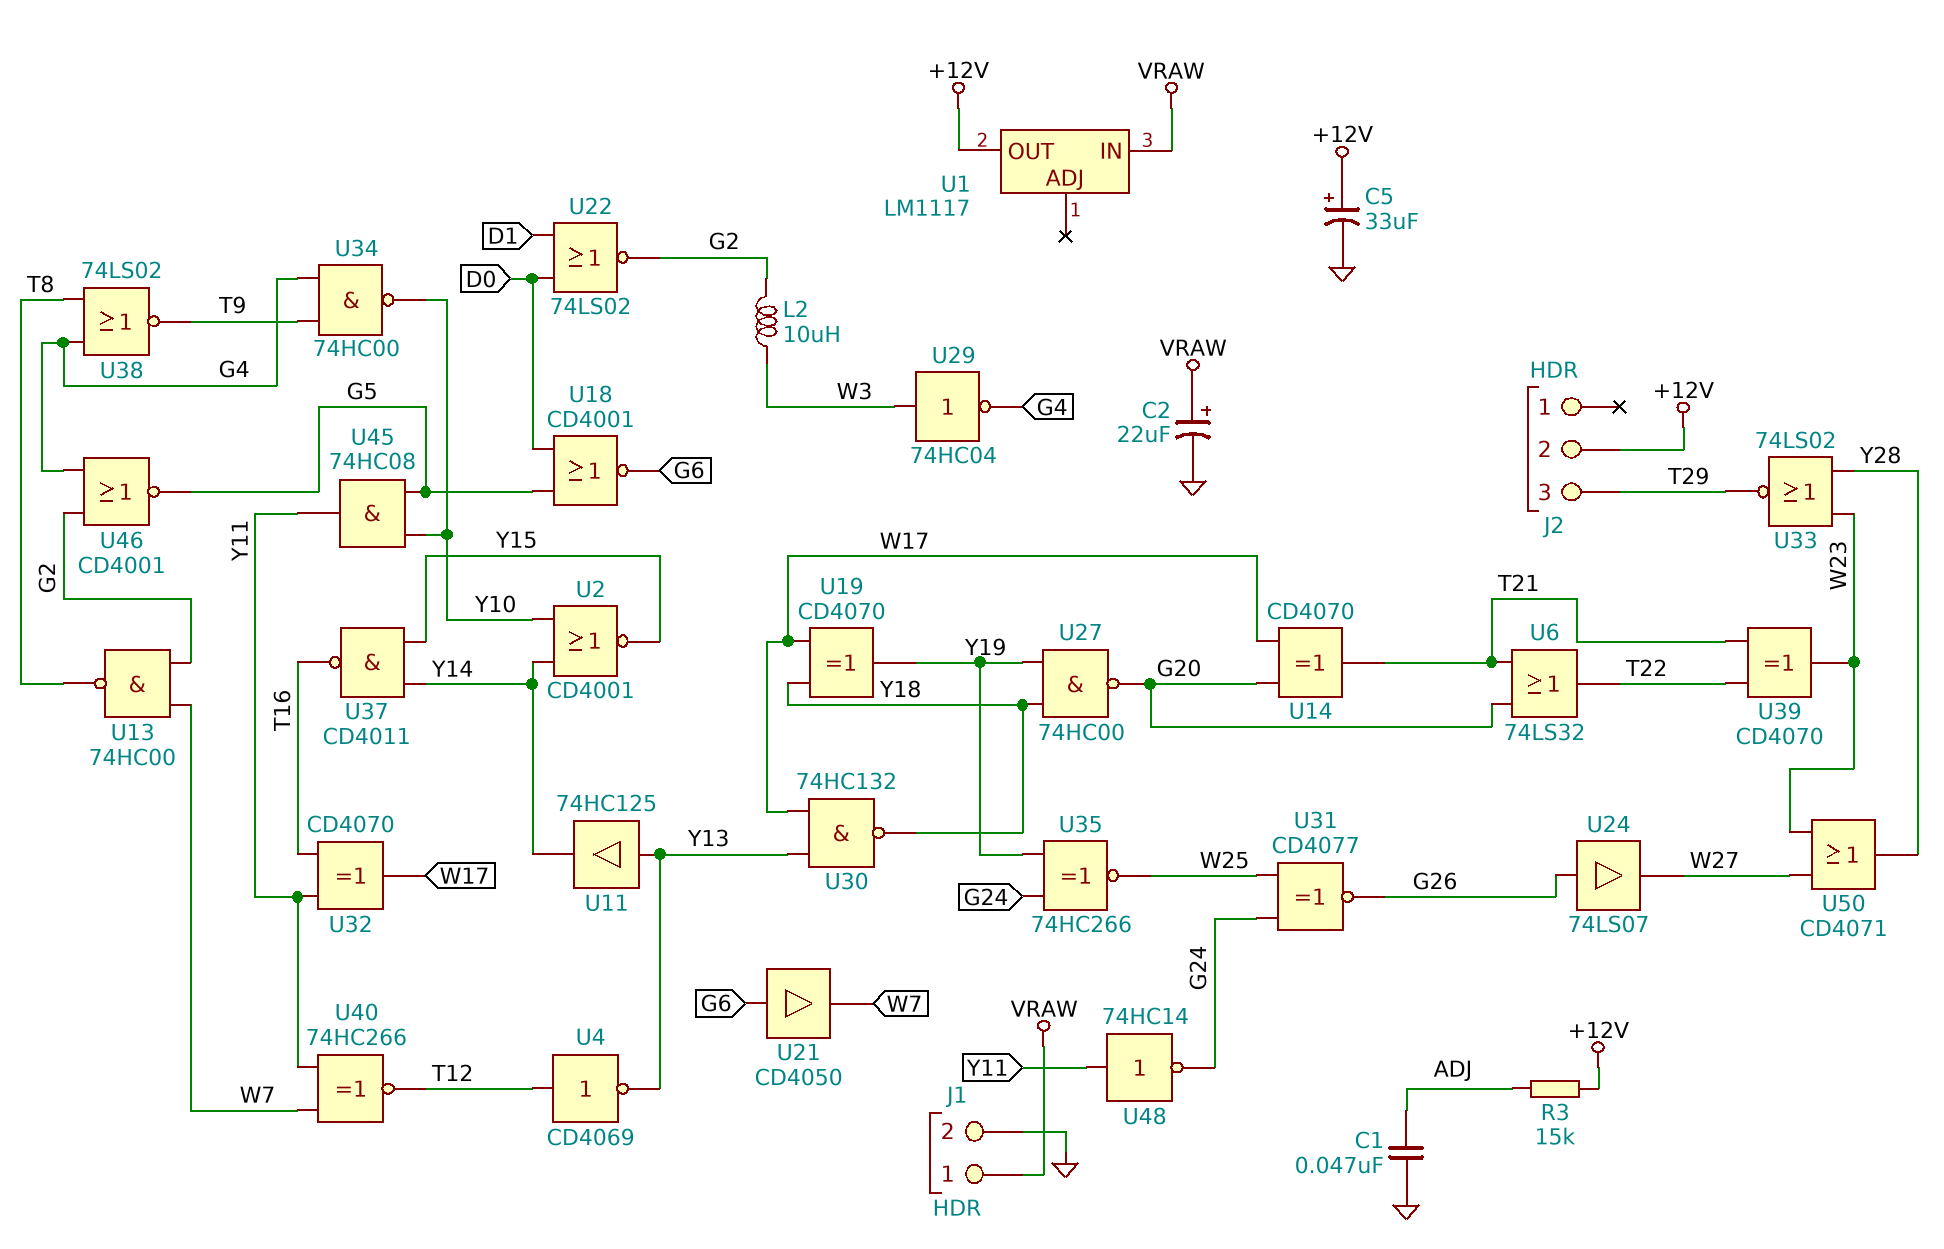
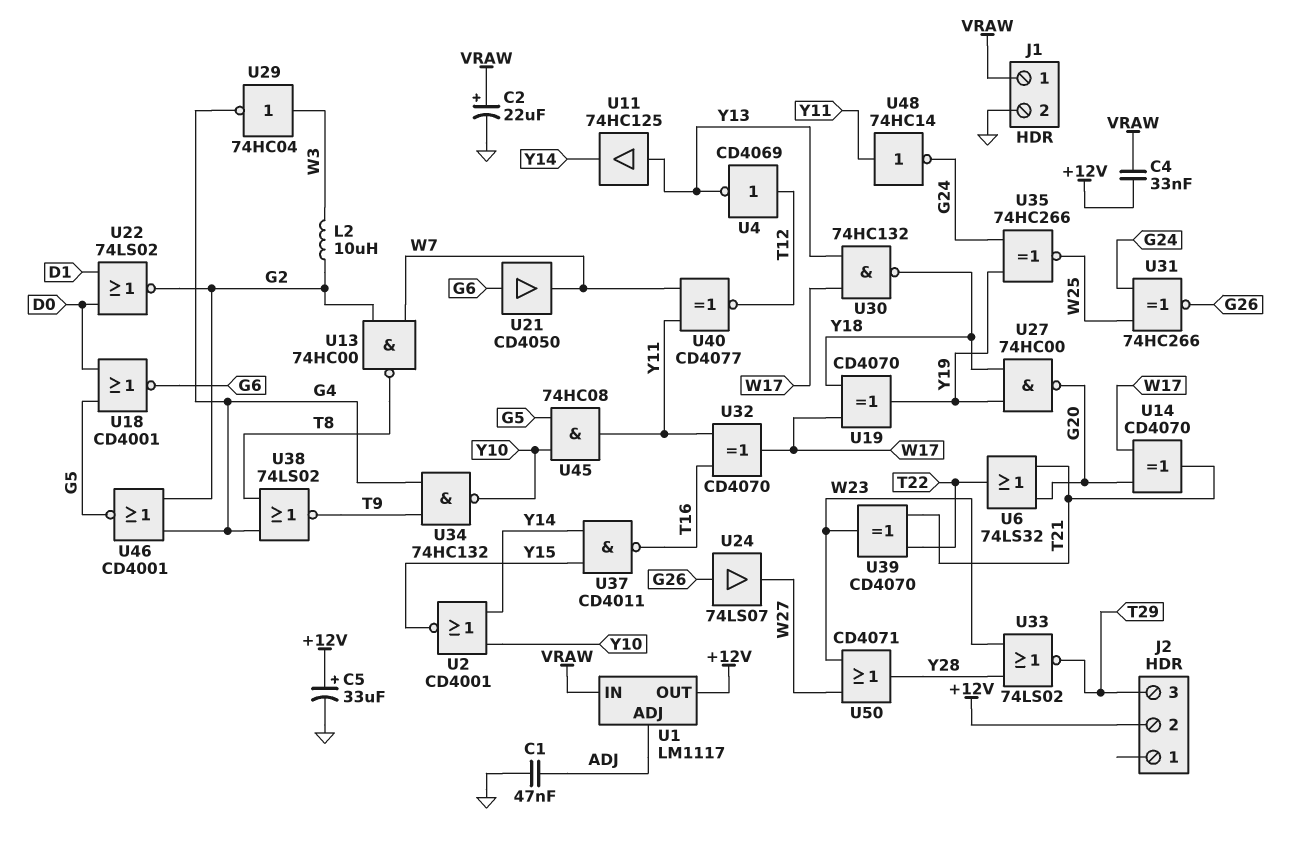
C4: none -> 33nF (+12V, VRAW)
R3: 15k (+12V, ADJ) -> none
U1 pin ADJ: none -> ADJ
U31: XNOR CD4077 (in G24, in W25, out G26) -> XNOR 74HC266 (in G24, in W25, out G26)
U34: NAND 74HC00 (in G4, in T9, out Y10) -> NAND 74HC132 (in G4, in T9, out Y10)
U40: XNOR 74HC266 (in W7, in Y11, out T12) -> XNOR CD4077 (in W7, in Y11, out T12)

